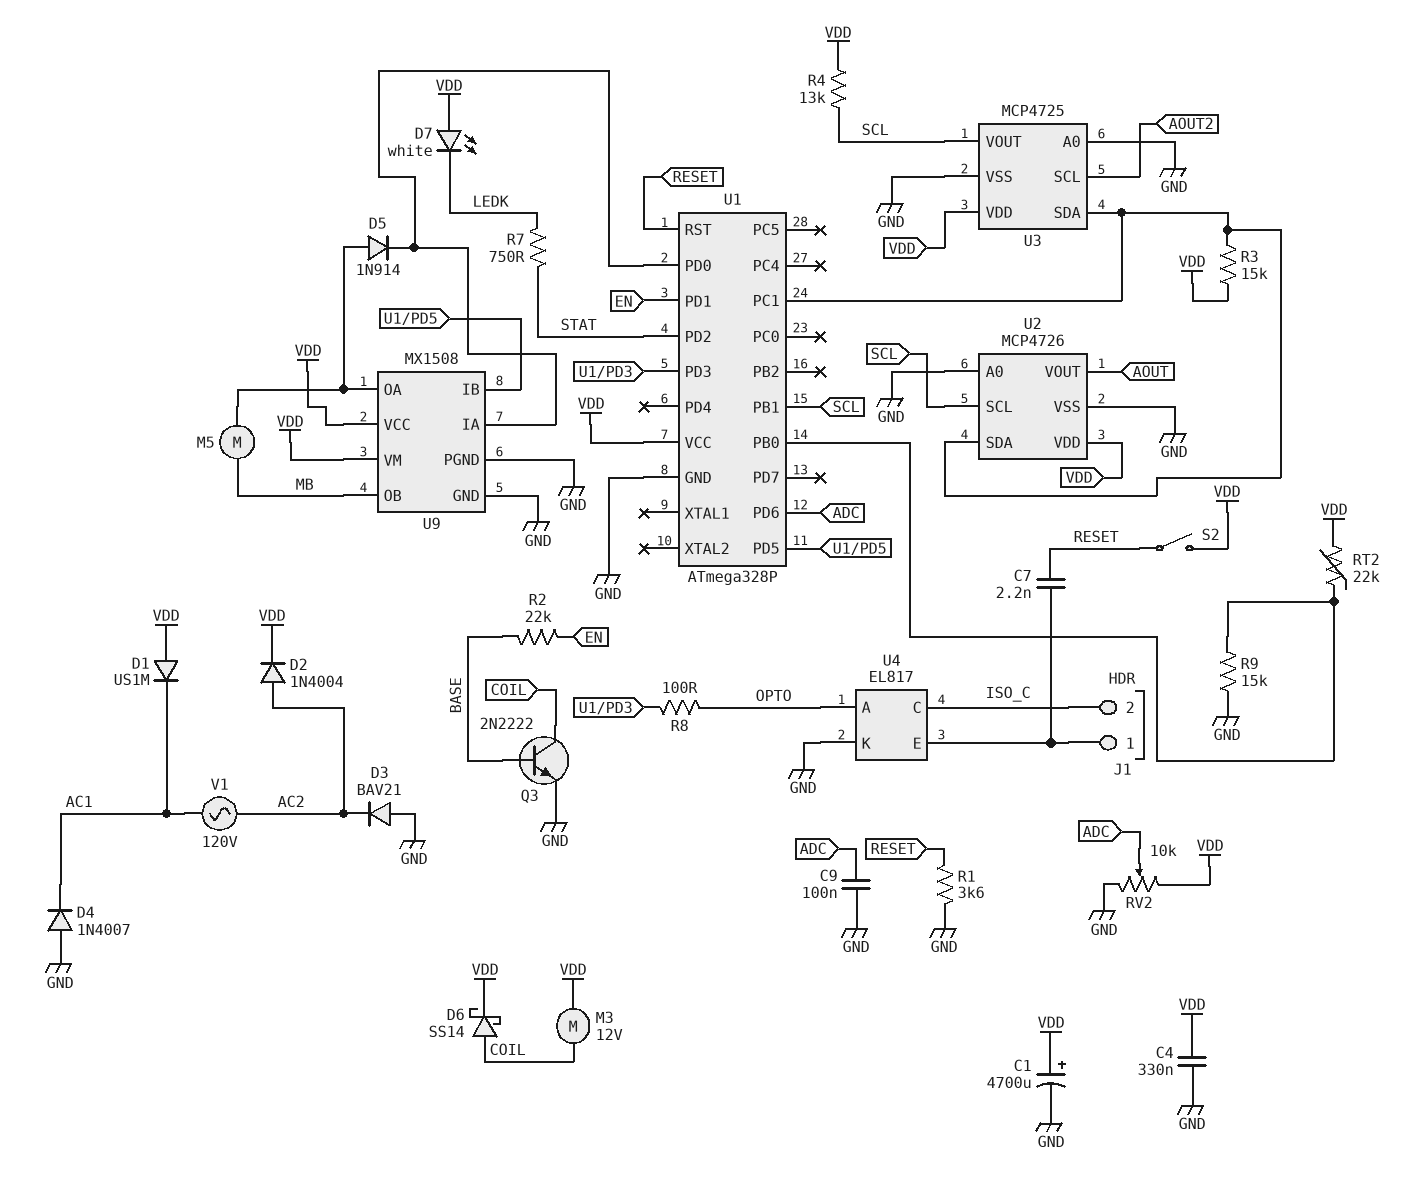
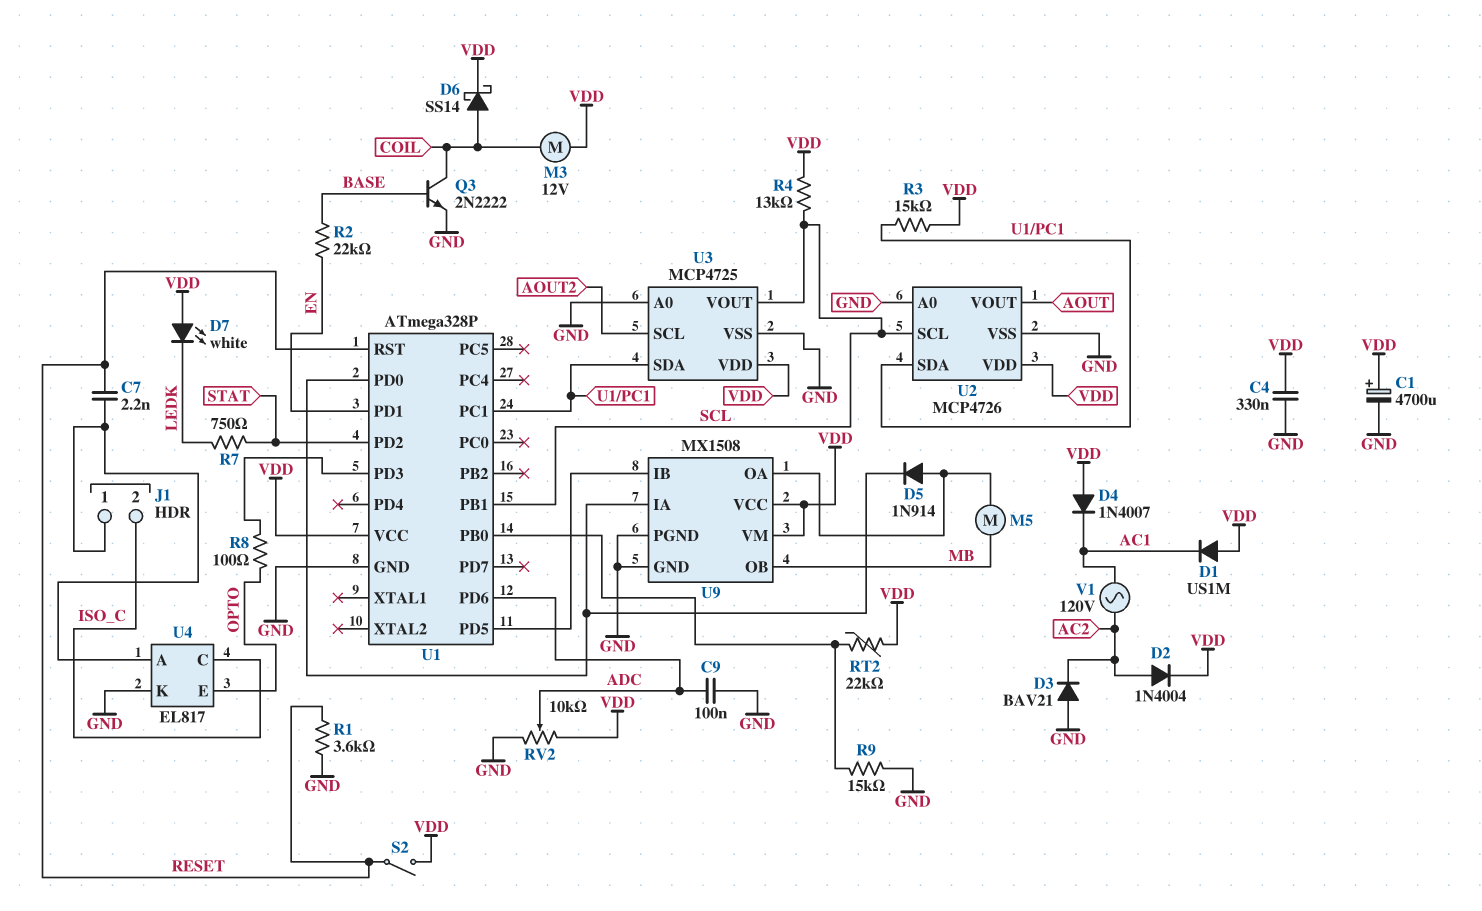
D4: diode 1N4007 (A GND, K AC1) -> diode 1N4007 (A VDD, K AC1)
U4 pin A: OPTO -> J1/1
U4 pin E: J1/1 -> OPTO

